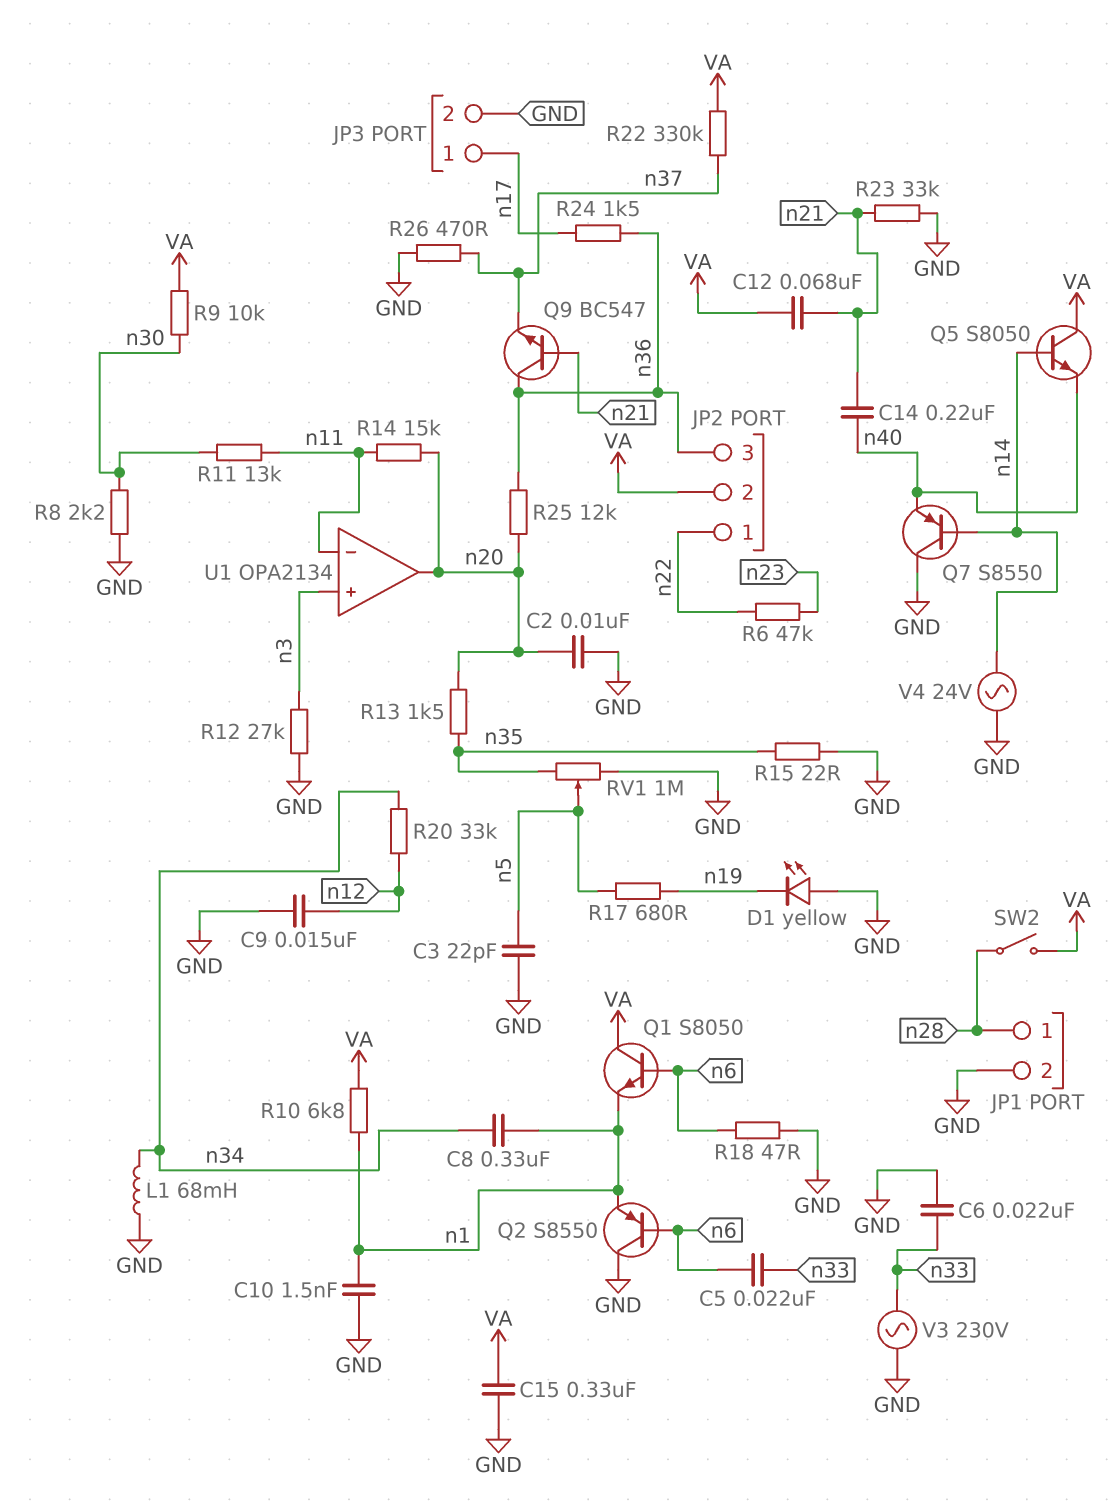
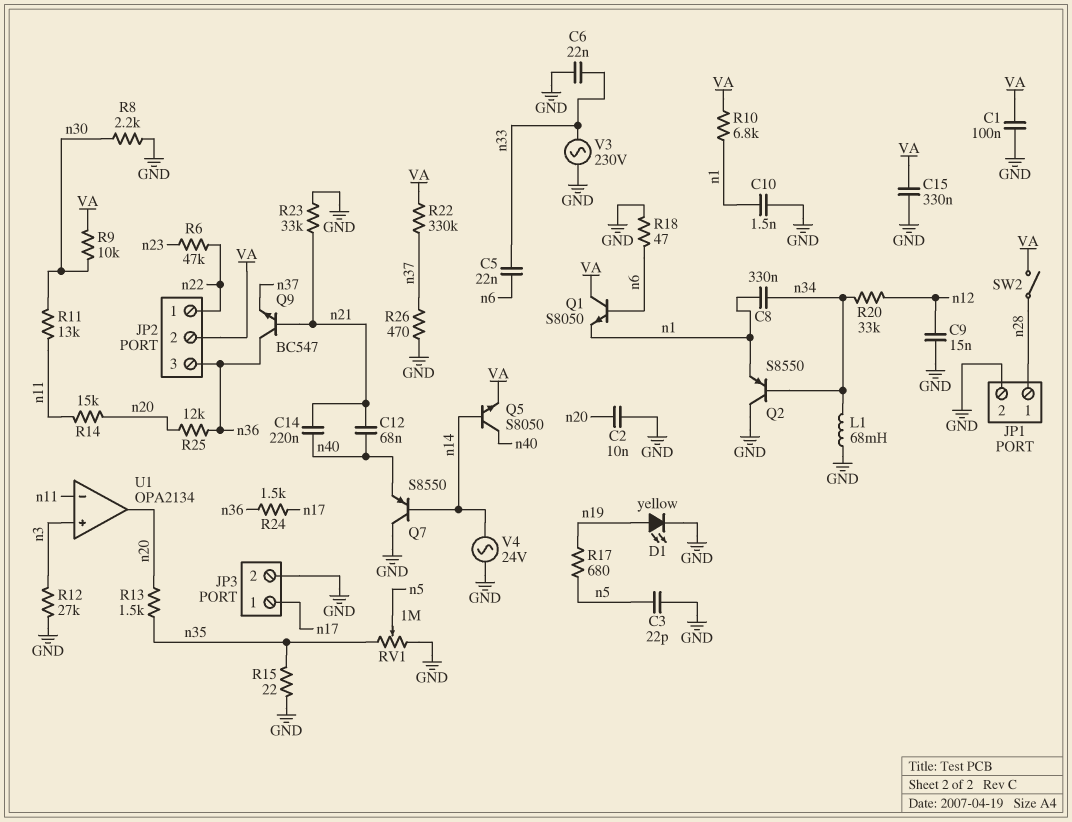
C1: none -> 100nF (GND, VA)
C12: 68nF (VA, n21) -> 68nF (n21, n40)
D1: LED yellow (A GND, K n19) -> LED yellow (A n19, K GND)
Q2: PNP S8550 (B n6, C GND, E n1) -> PNP S8550 (B n34, C GND, E n1)
Q5: NPN S8050 (B n14, C VA, E n40) -> NPN S8050 (B n14, C n40, E VA)

